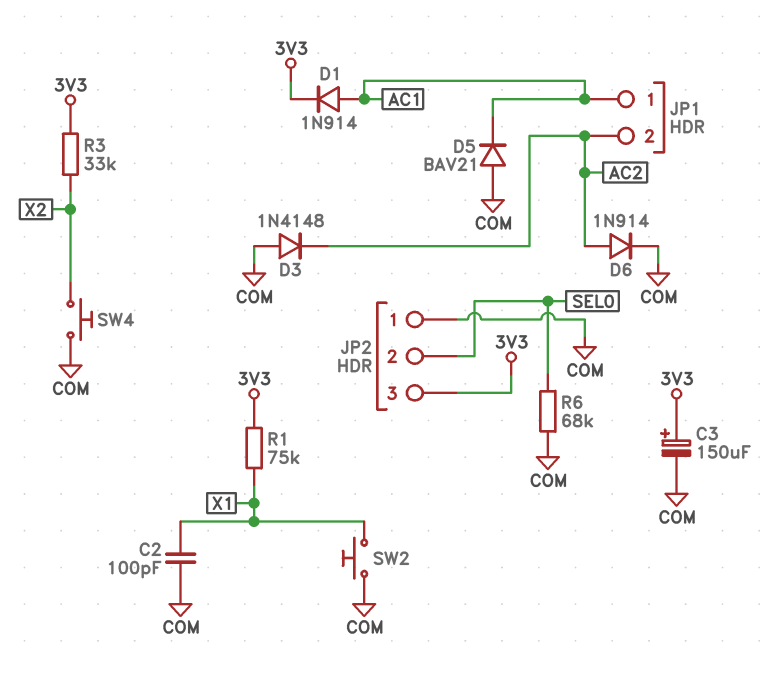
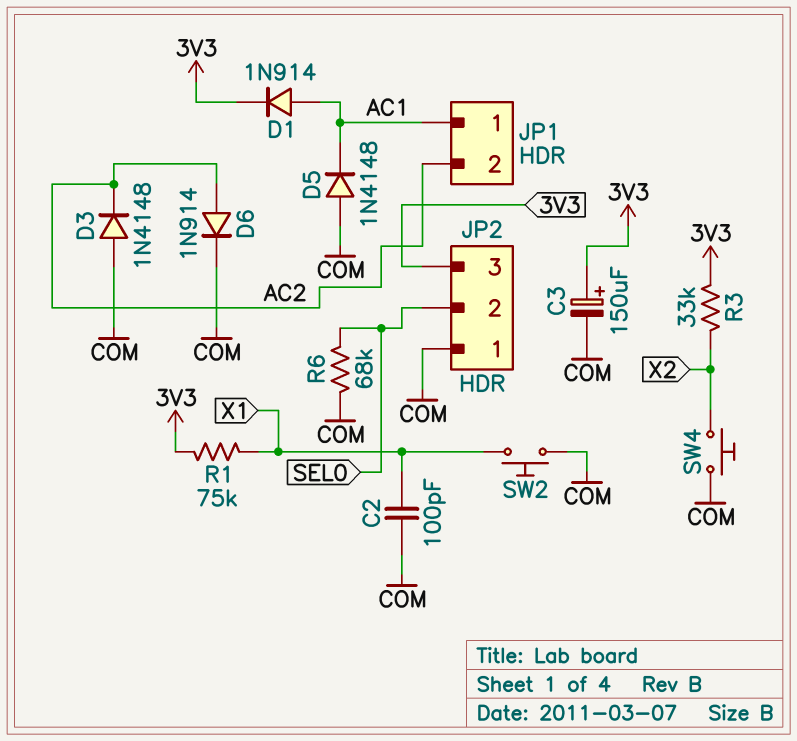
D5: diode BAV21 (A COM, K AC1) -> diode 1N4148 (A COM, K AC1)

